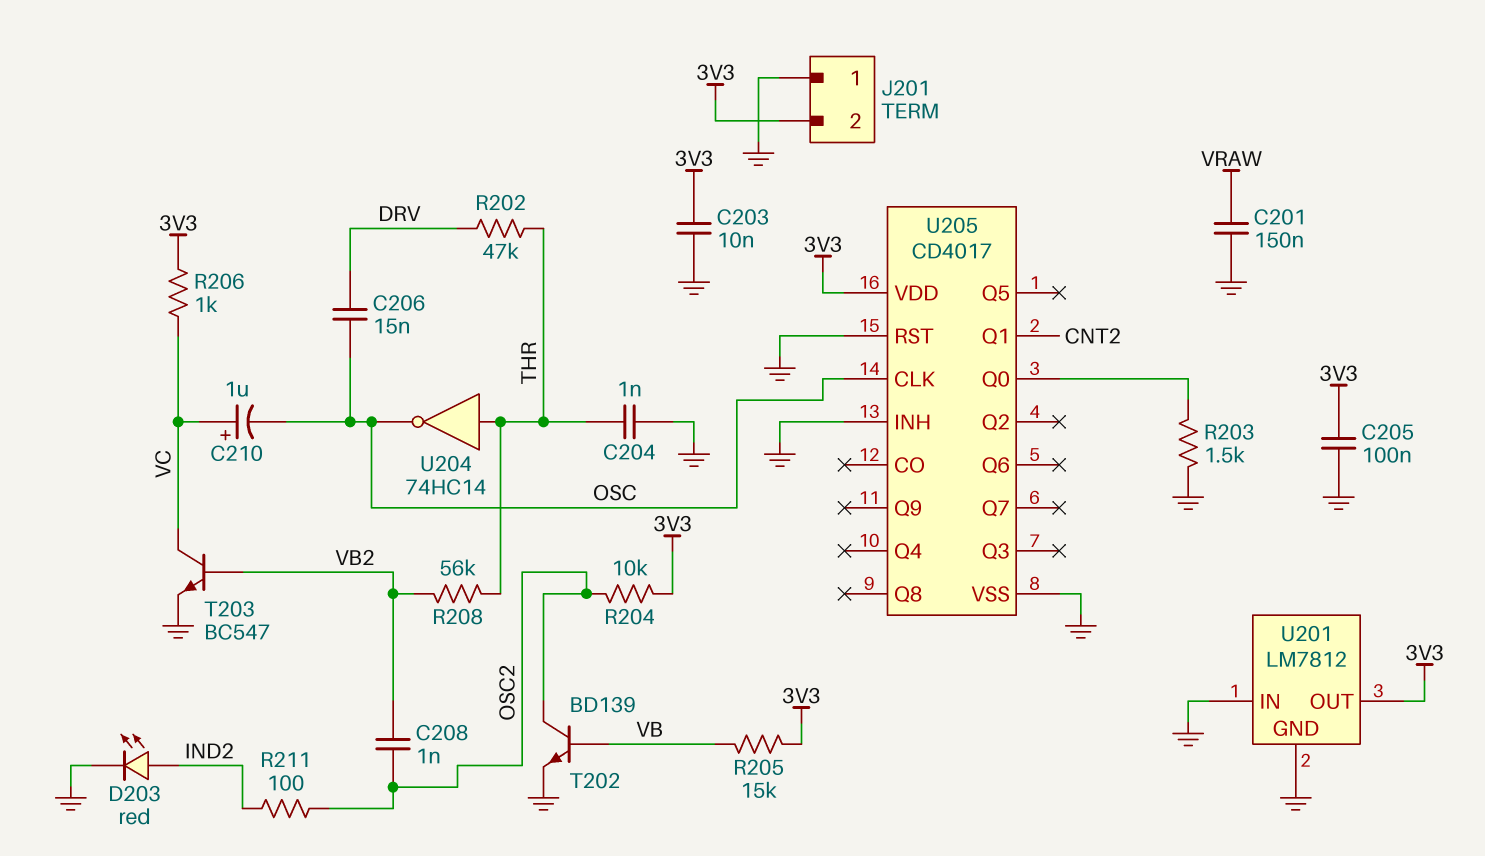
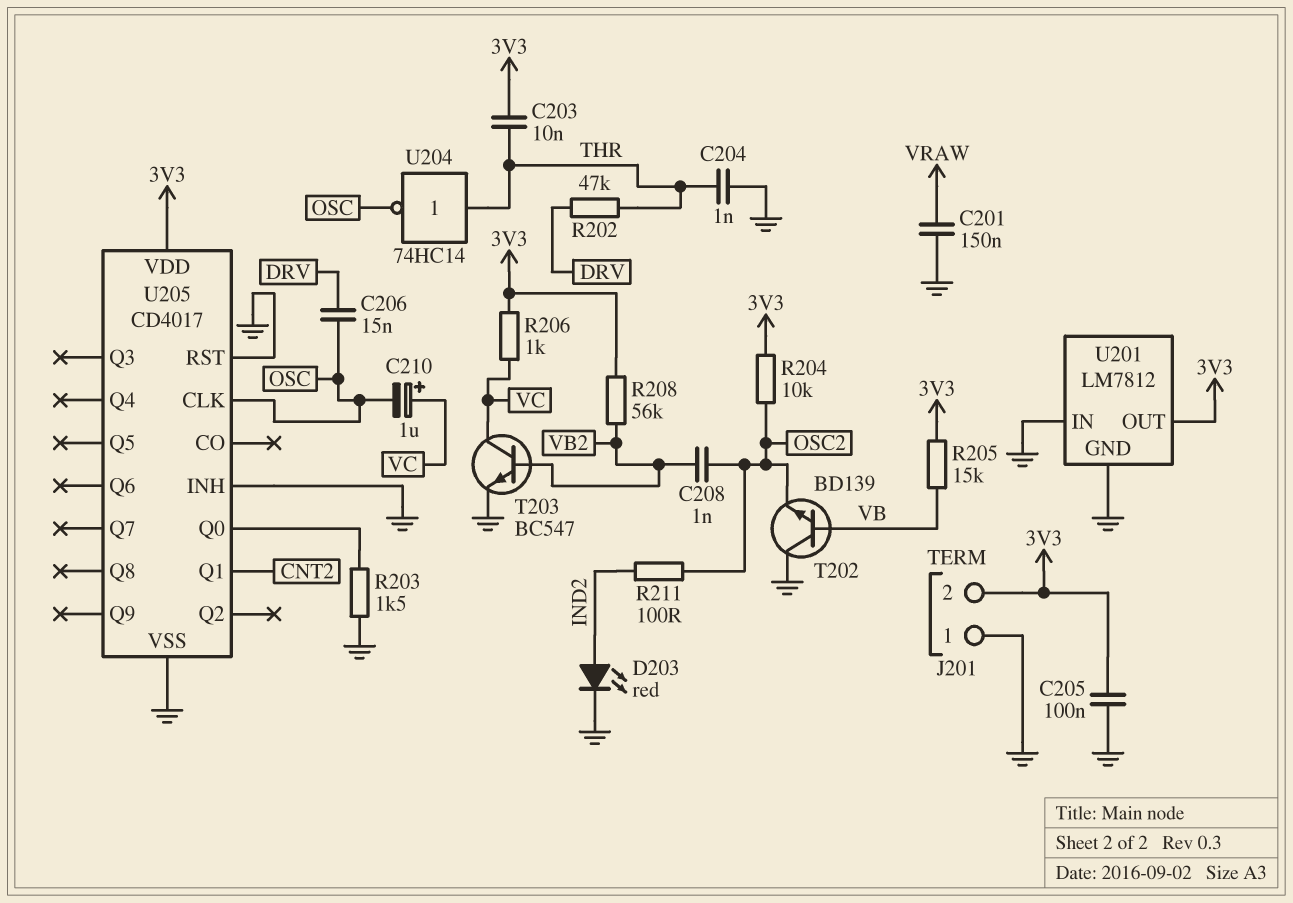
C203: 10nF (3V3, GND) -> 10nF (3V3, THR)
R208: 56k (THR, VB2) -> 56k (3V3, VB2)
T202: NPN BD139 (B VB, C OSC2, E GND) -> NPN BD139 (B VB, C GND, E OSC2)

